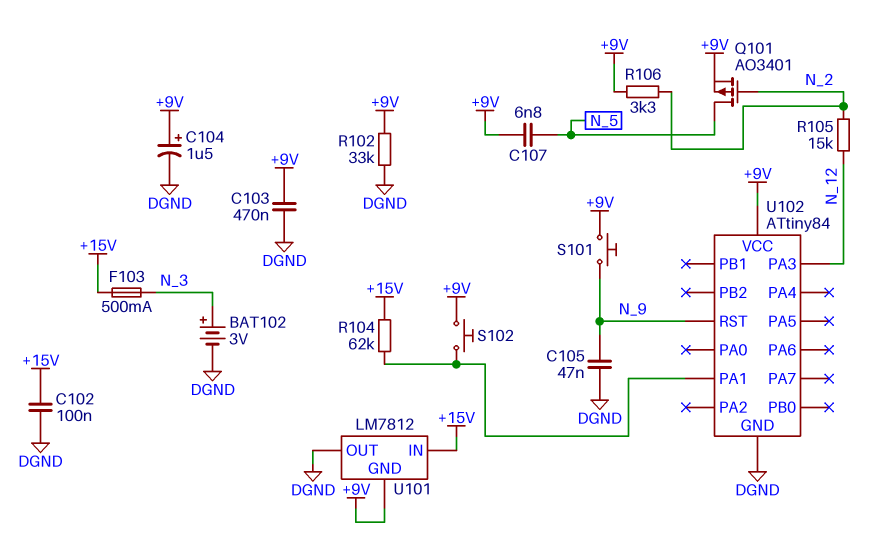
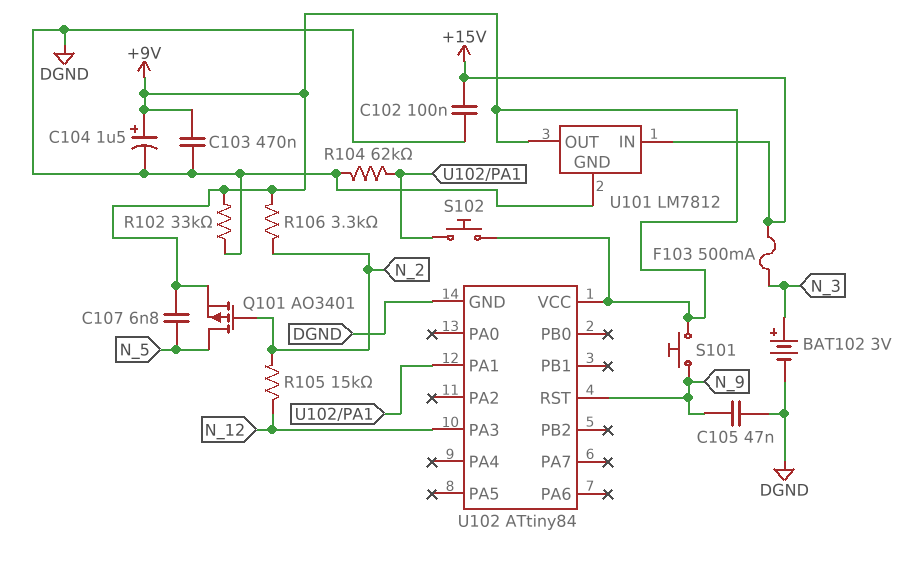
R104: 62k (+15V, U102/PA1) -> 62k (DGND, U102/PA1)
U101 pin GND: +9V -> DGND
U101 pin OUT: DGND -> +9V

